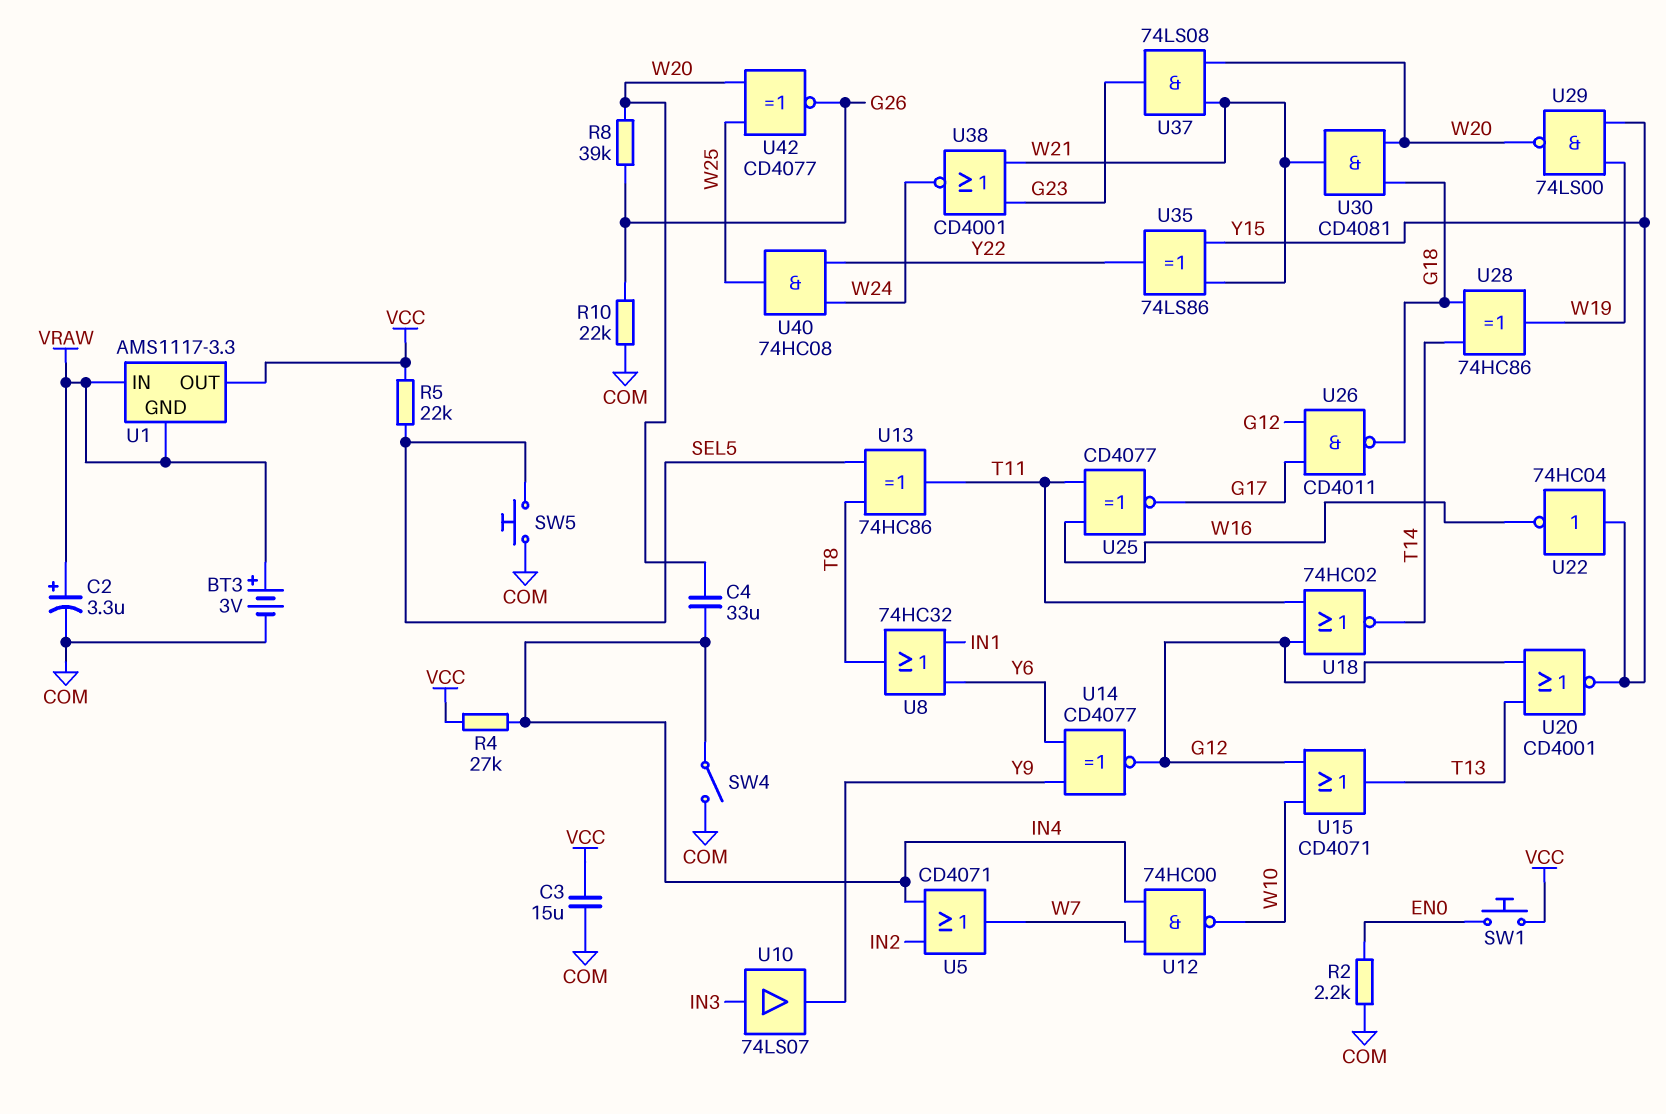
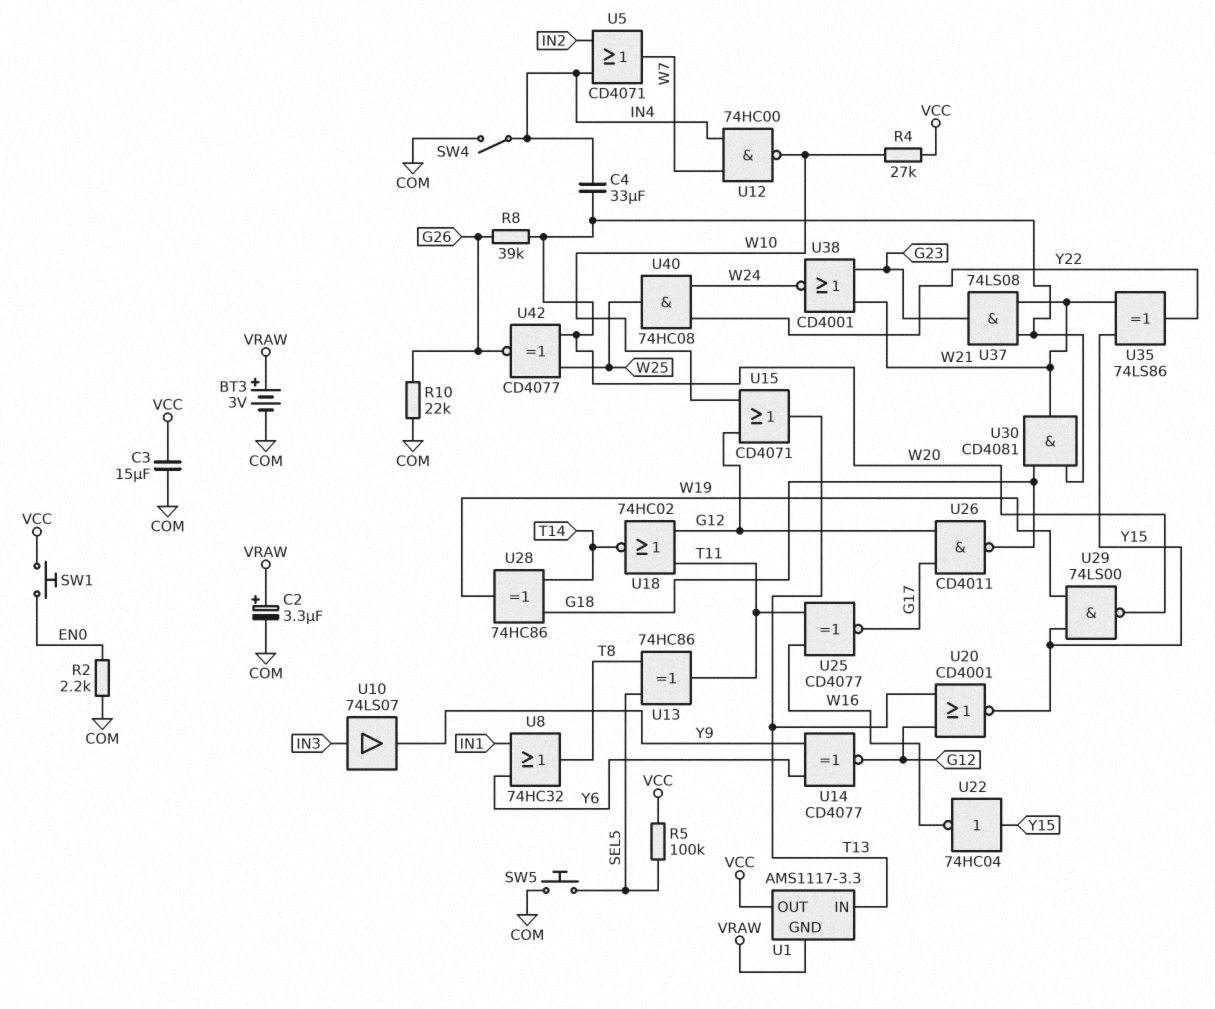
R4: 27k (IN4, VCC) -> 27k (VCC, W10)
R5: 22k (SEL5, VCC) -> 100k (SEL5, VCC)
U1 pin IN: VRAW -> T13

